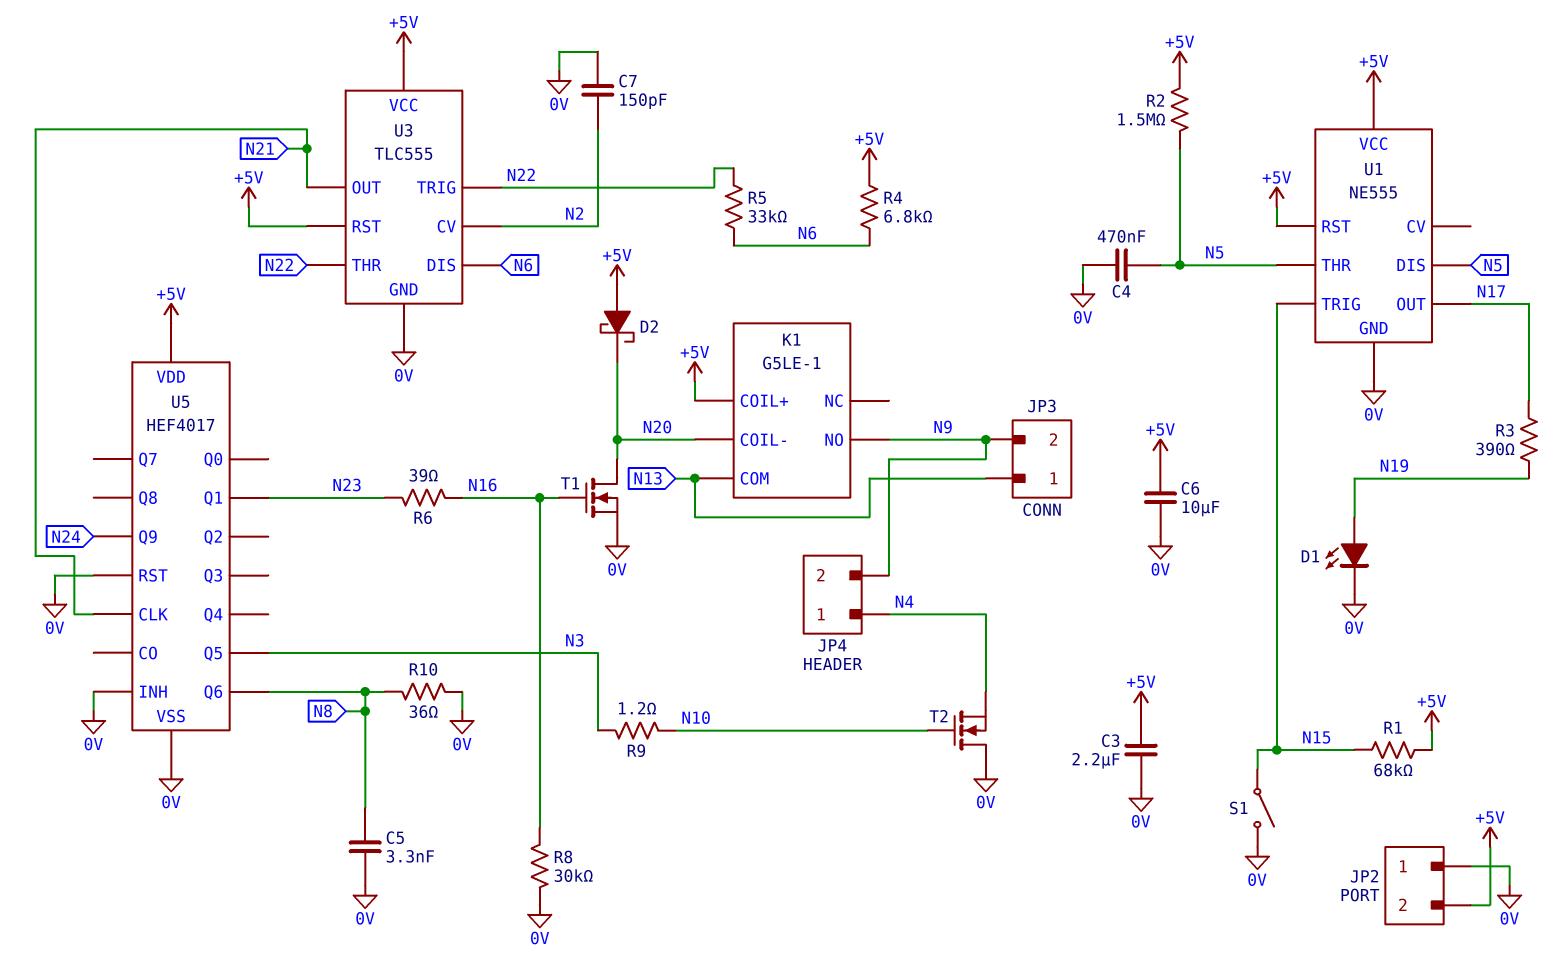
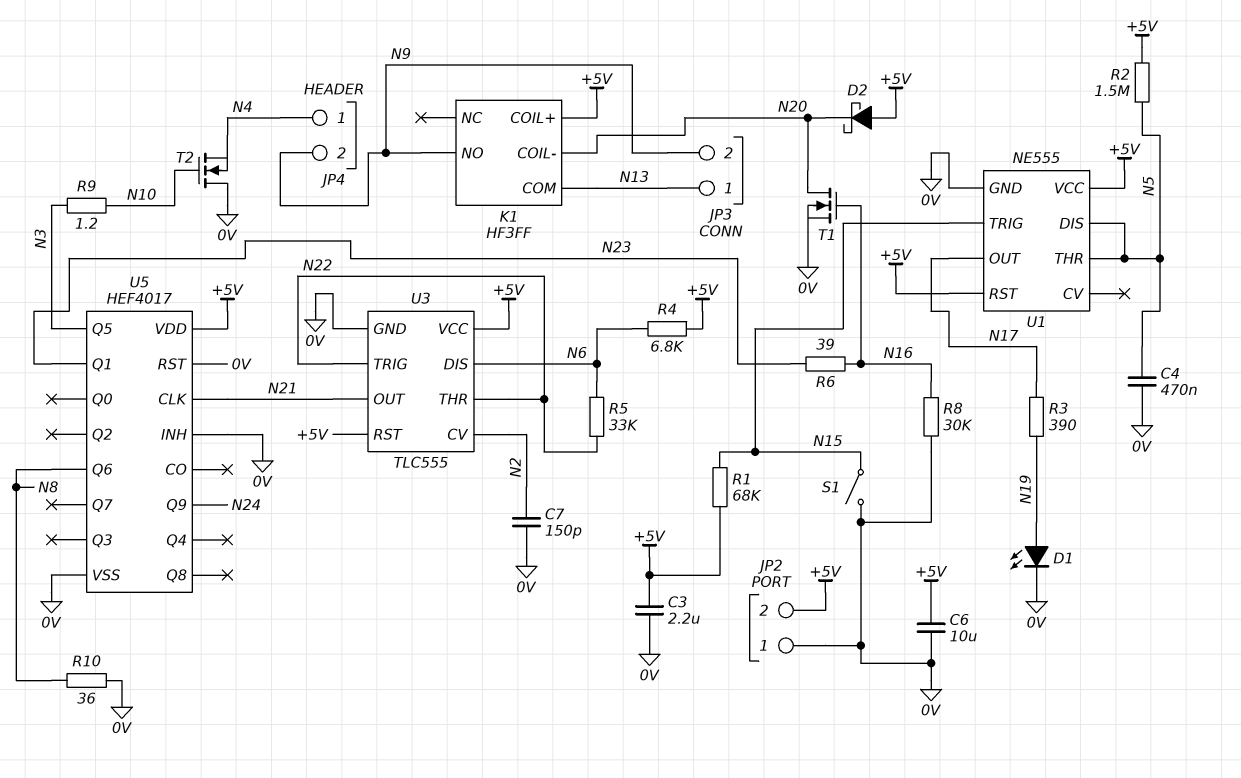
C5: 3.3nF (0V, N8) -> none
K1: G5LE-1 -> HF3FF

